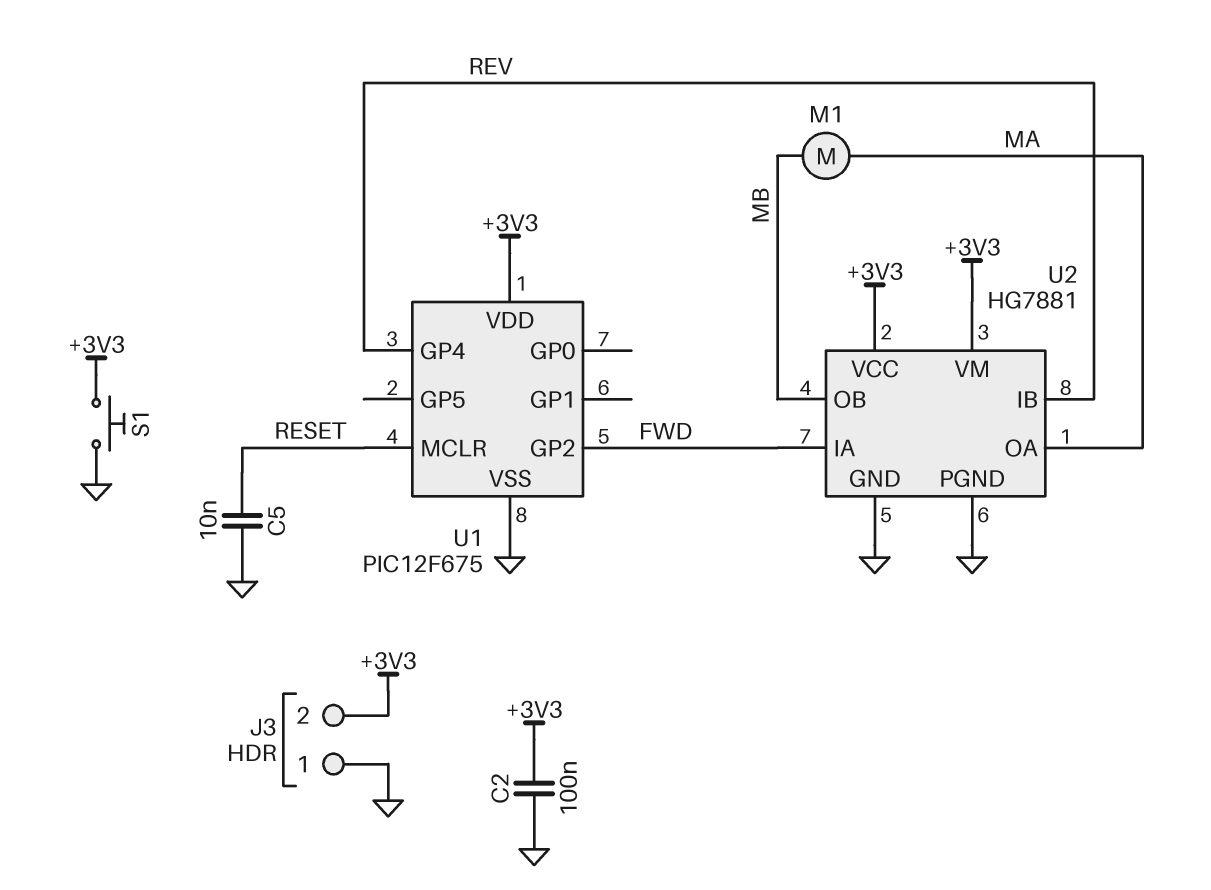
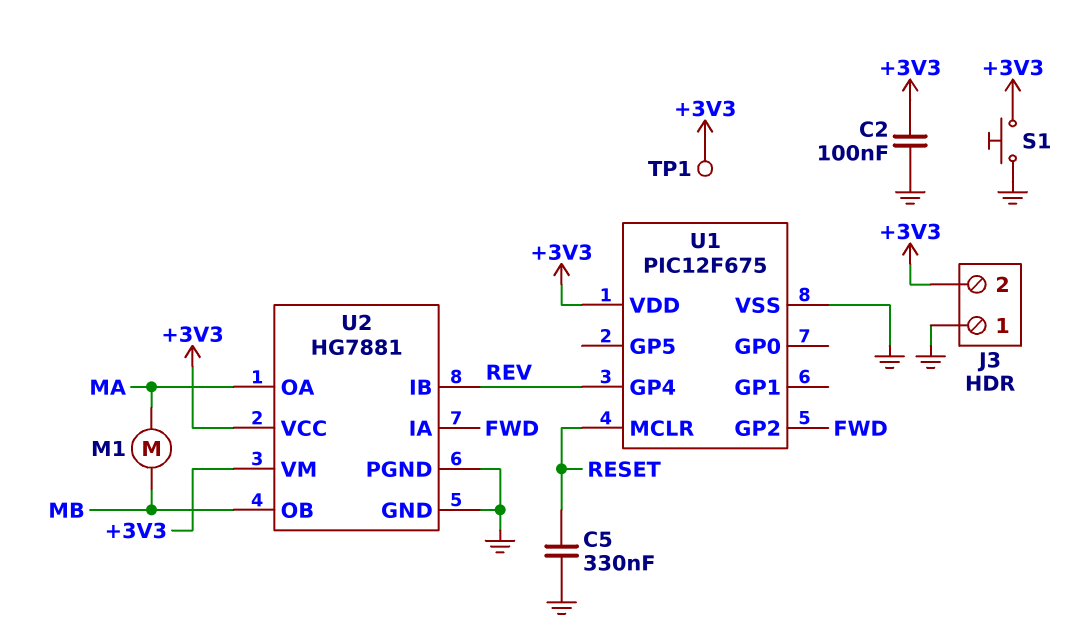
C5: 10nF (GND, RESET) -> 330nF (GND, RESET)
TP1: none -> test point (+3V3)

